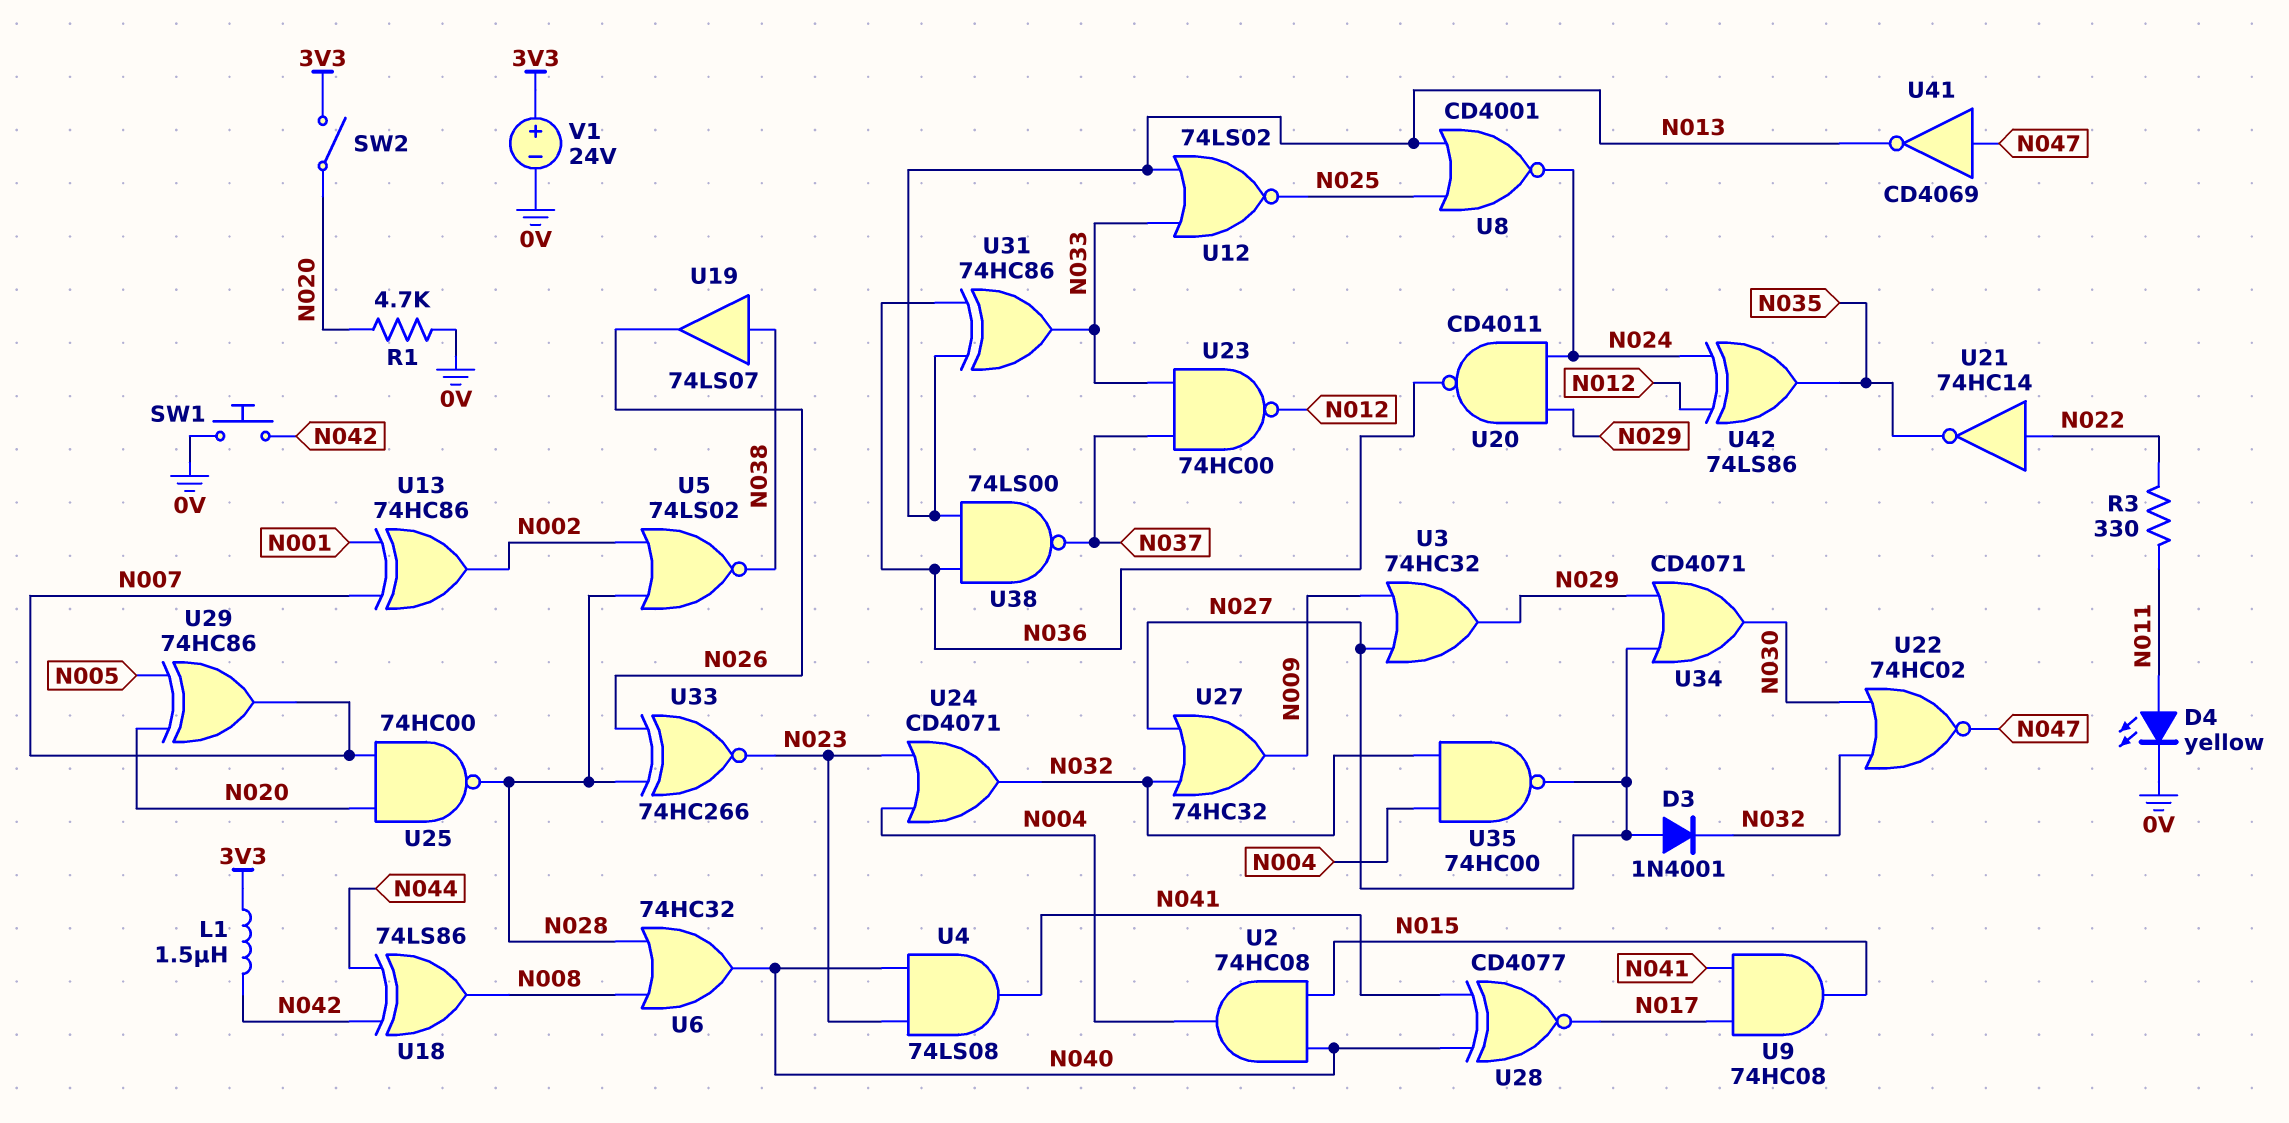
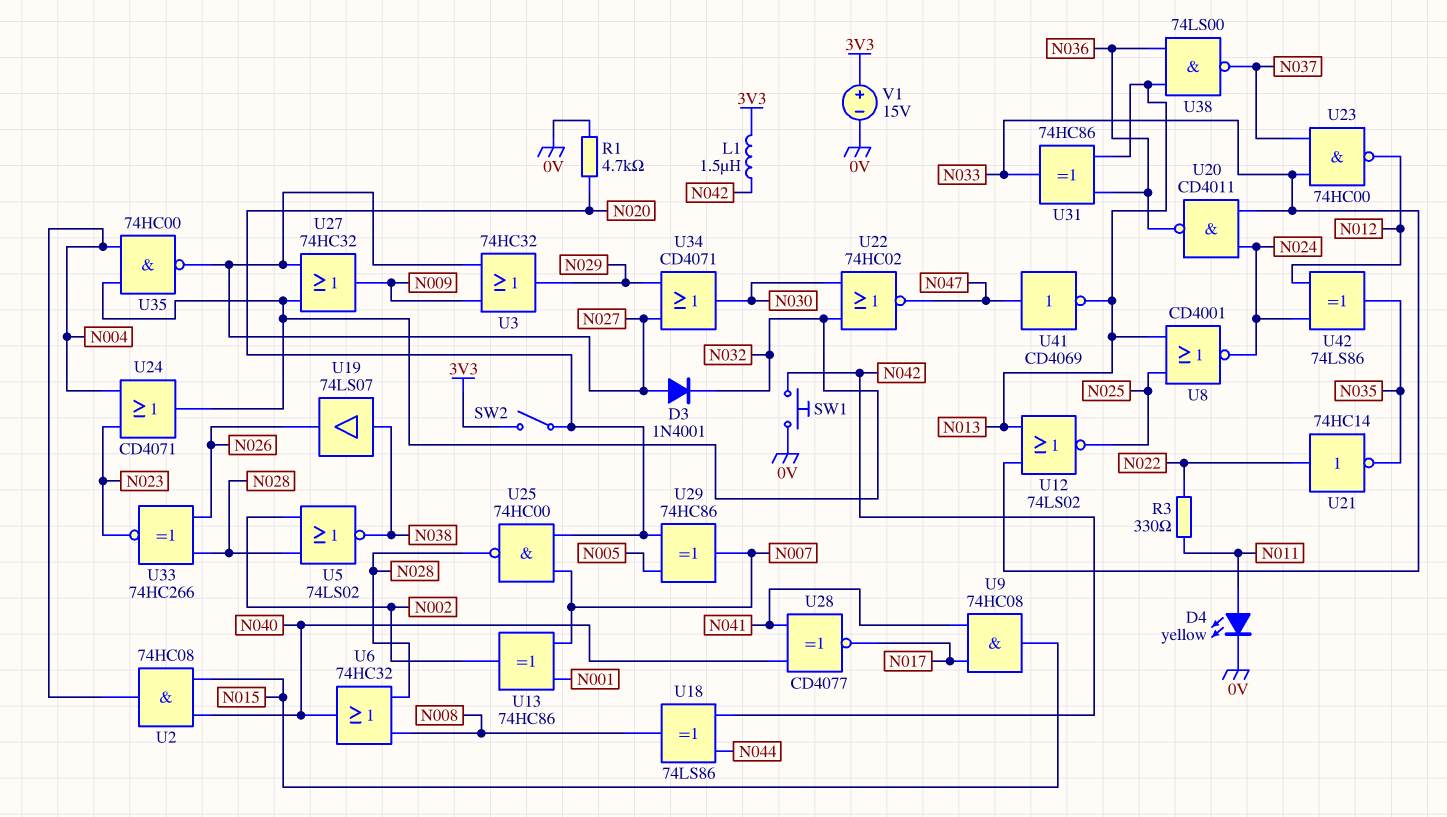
U4: AND 74LS08 (in N023, in N040, out N041) -> none
U20: NAND CD4011 (in N024, in N029, out N036) -> NAND CD4011 (in N024, in N033, out N036)
V1: 24V (plus 3V3, minus 0V) -> 15V (plus 3V3, minus 0V)

